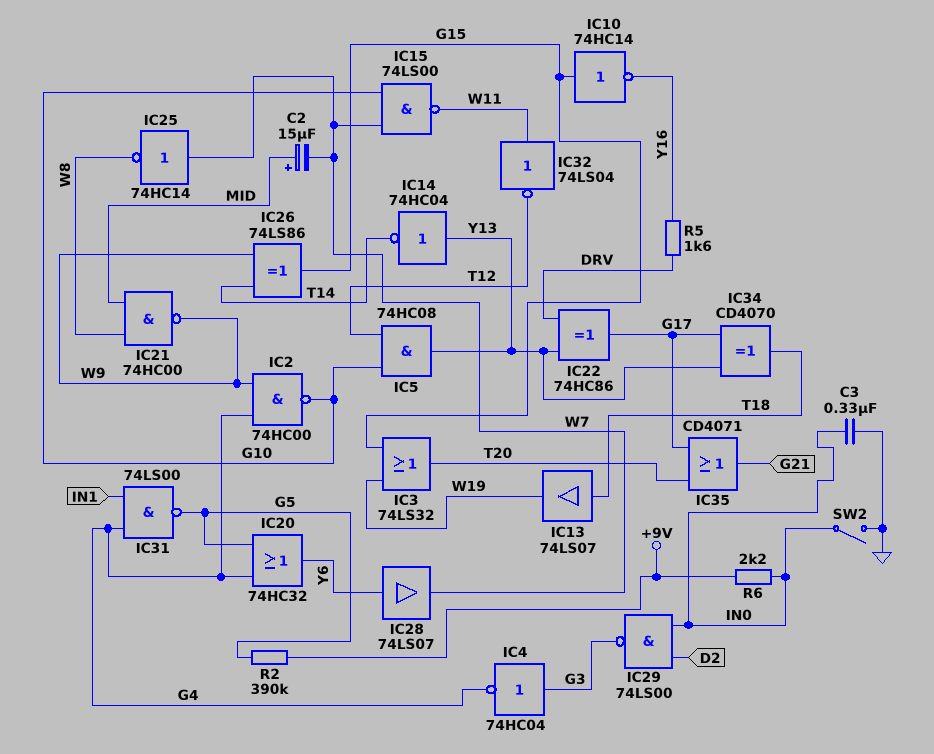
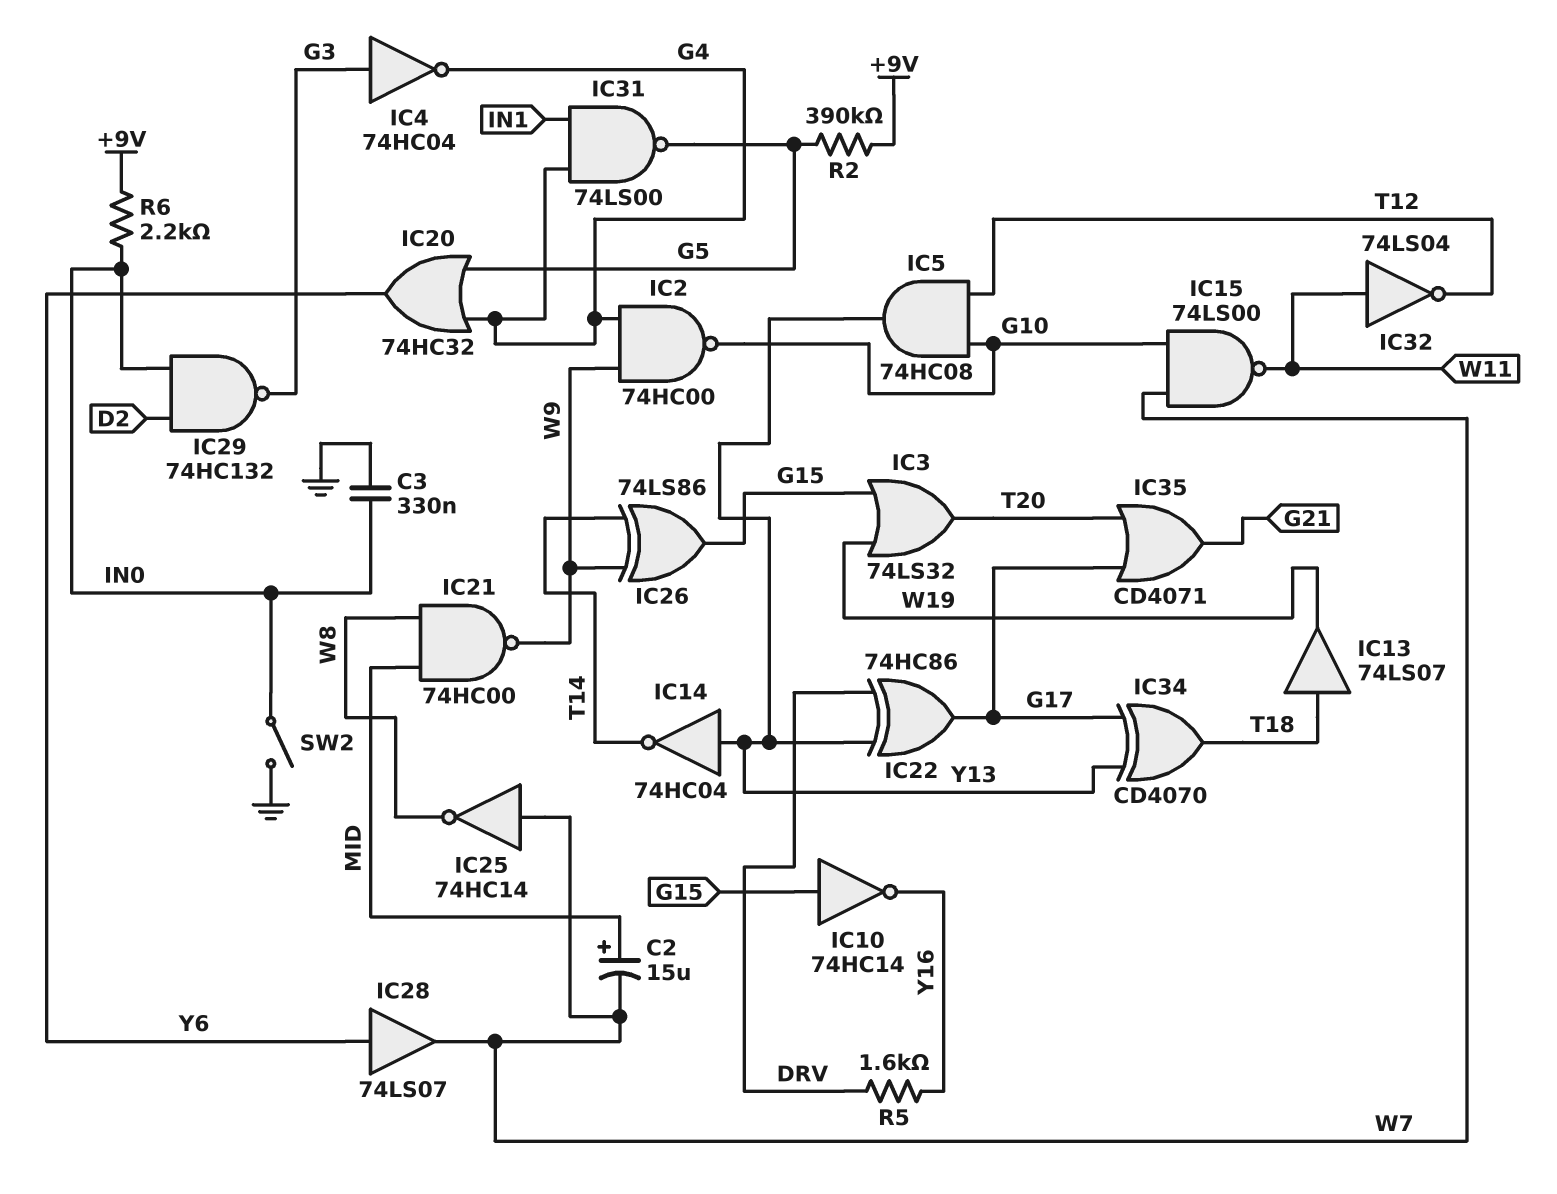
IC29: NAND 74LS00 (in D2, in IN0, out G3) -> NAND 74HC132 (in D2, in IN0, out G3)

